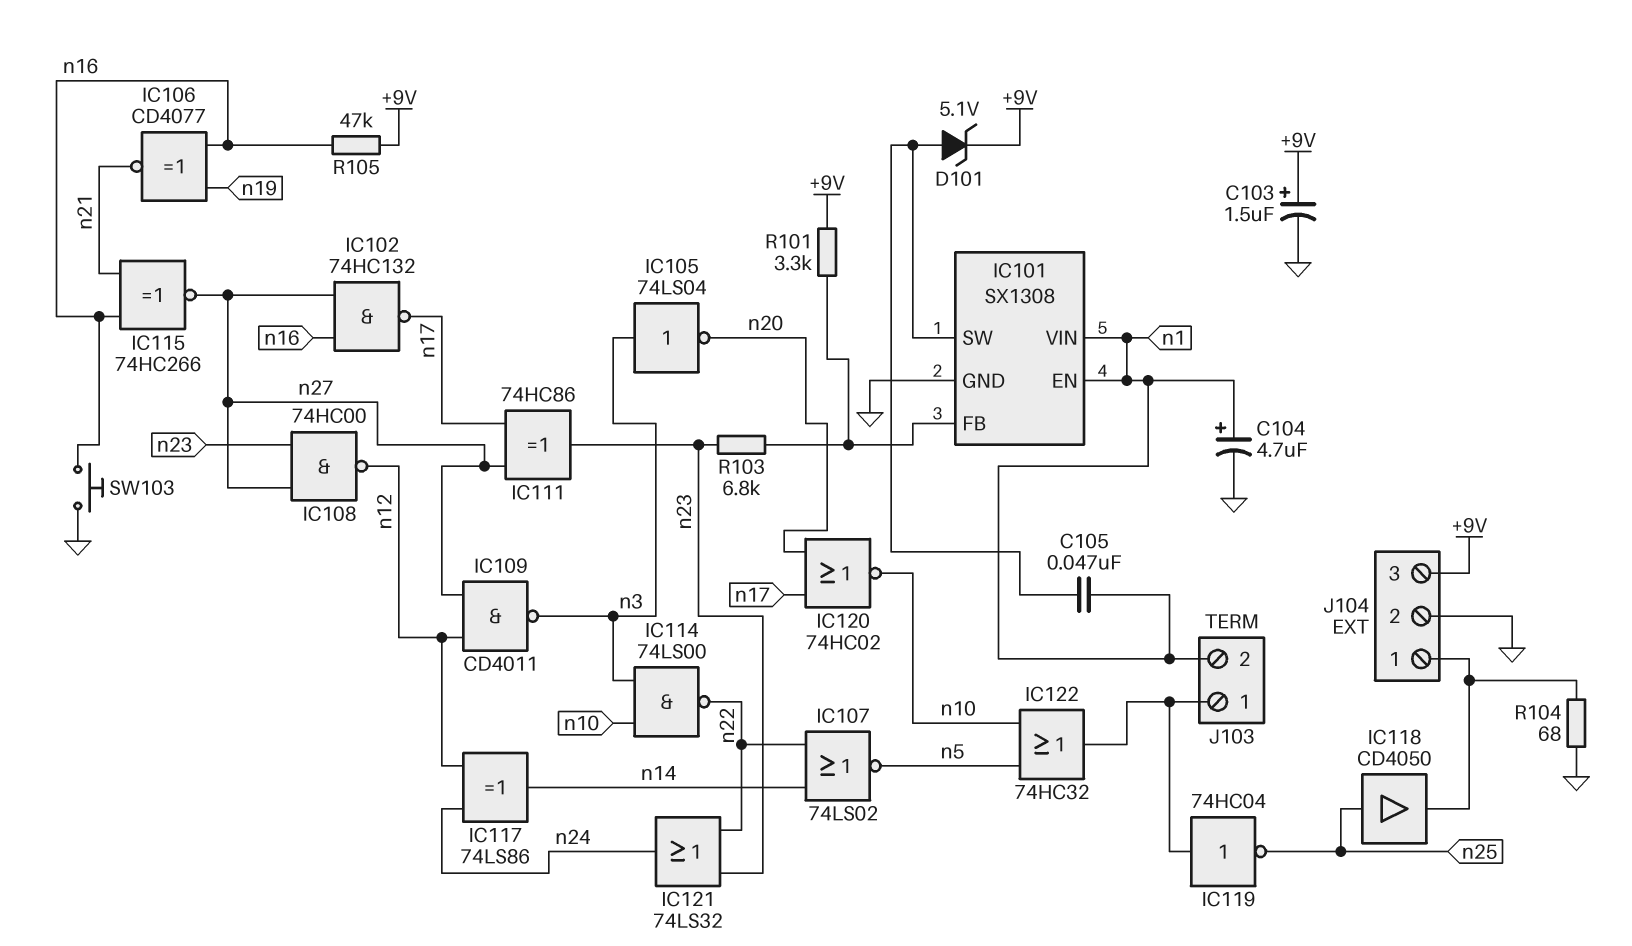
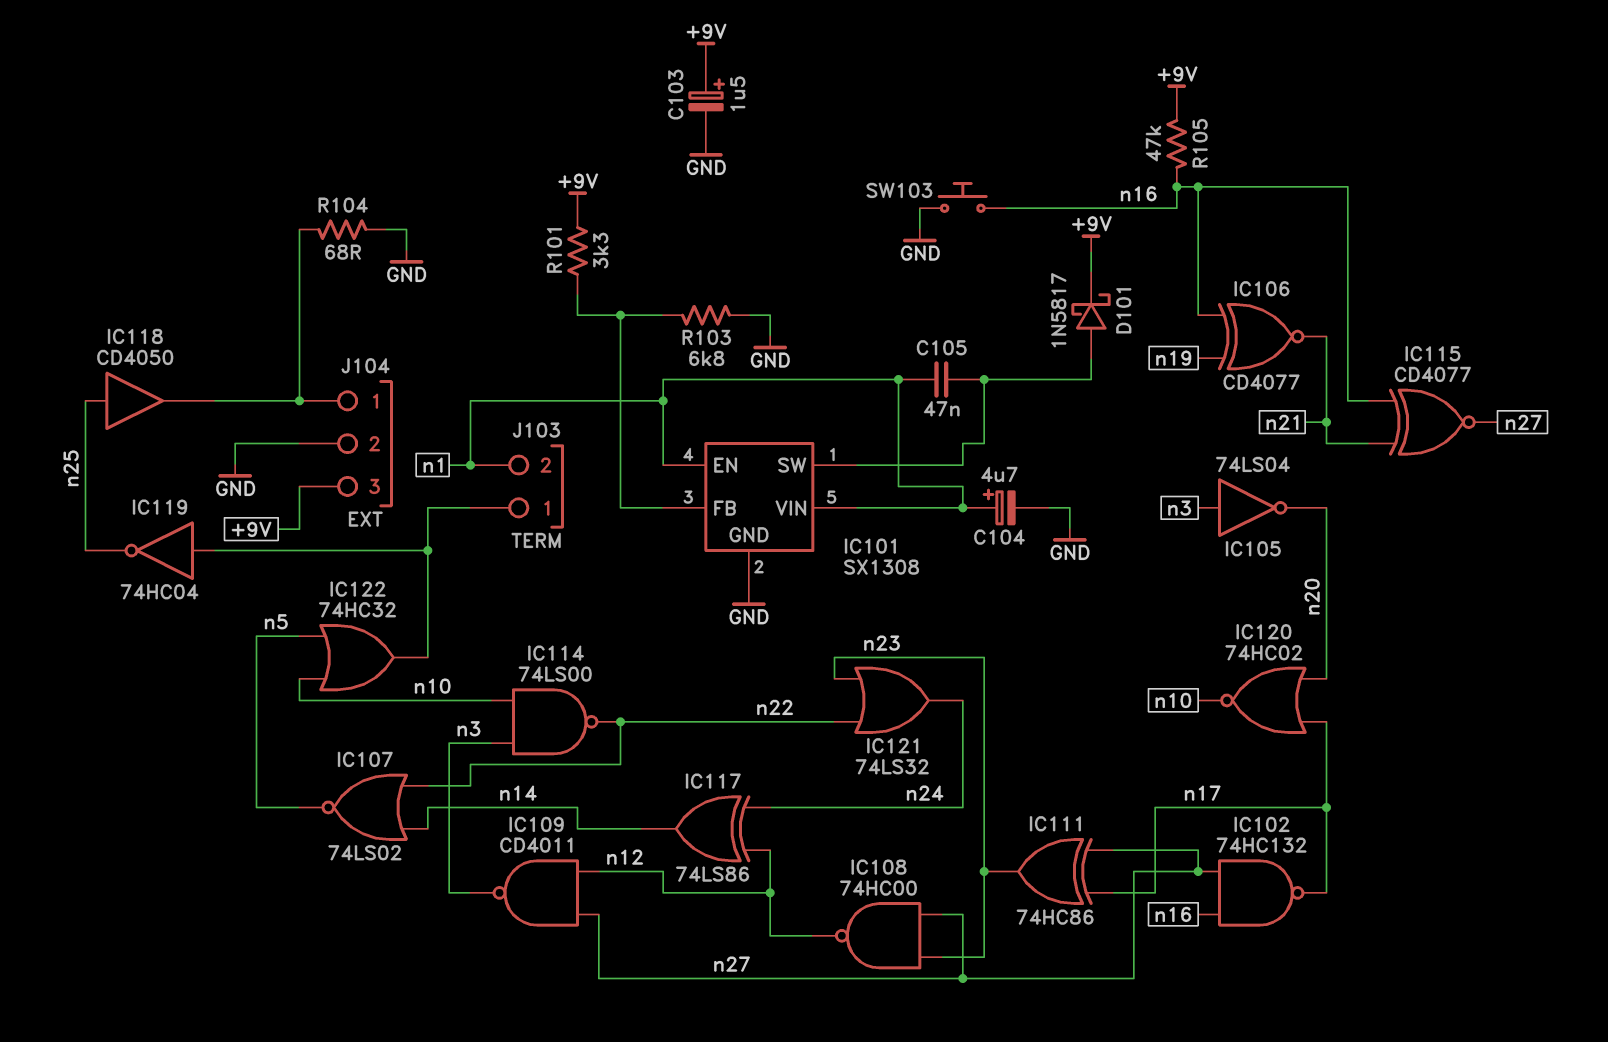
D101: zener 5.1V (A IC101/SW, K +9V) -> schottky 1N5817 (A IC101/SW, K +9V)
IC115: XNOR 74HC266 (in n16, in n21, out n27) -> XNOR CD4077 (in n16, in n21, out n27)
R103: 6.8k (IC101/FB, n23) -> 6.8k (GND, IC101/FB)

